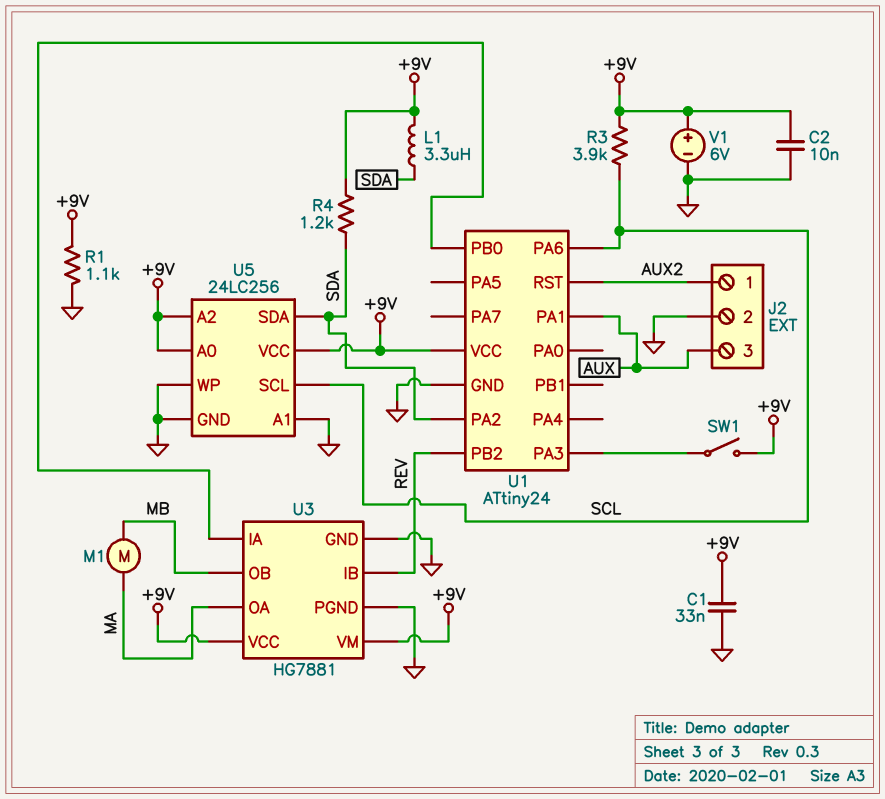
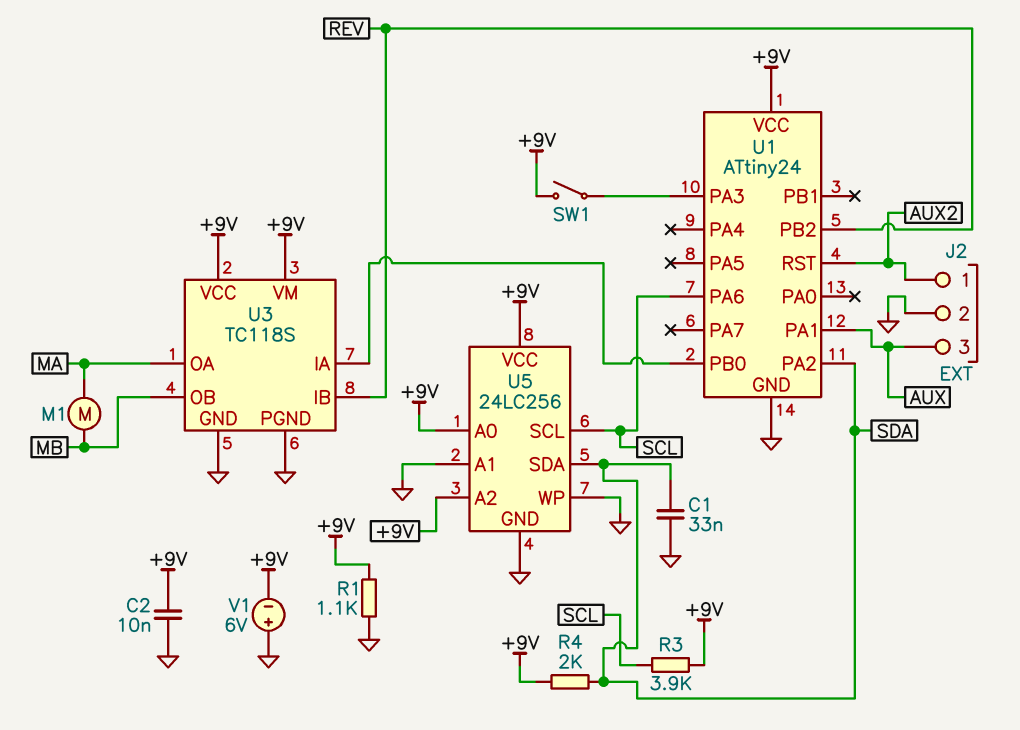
C1: 33nF (+9V, GND) -> 33nF (GND, SDA)
L1: 3.3uH (+9V, SDA) -> none
R4: 1.2k (+9V, SDA) -> 2k (+9V, SDA)
U3: HG7881 -> TC118S
V1: 6V (plus +9V, minus GND) -> 6V (plus GND, minus +9V)

